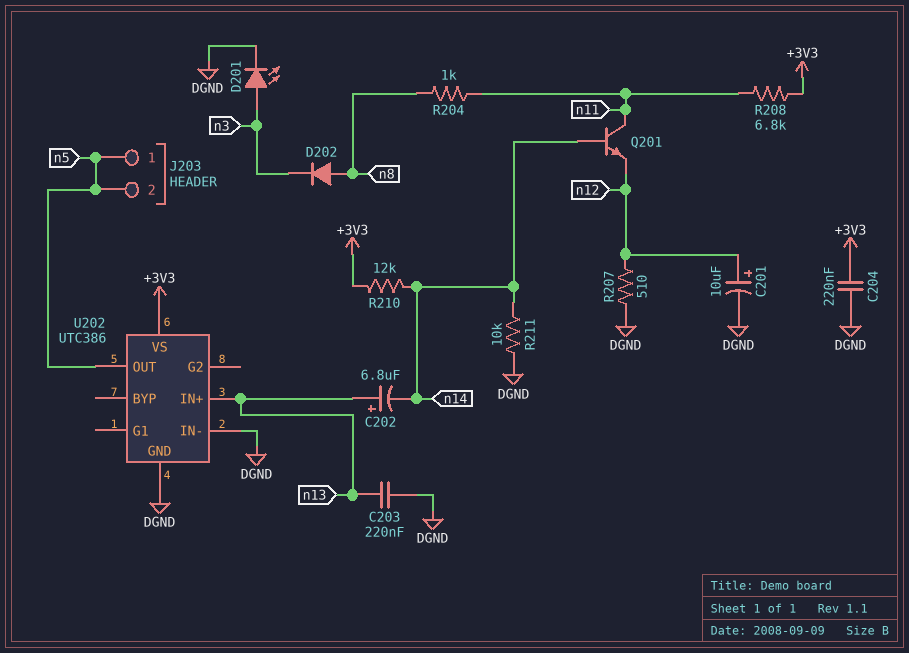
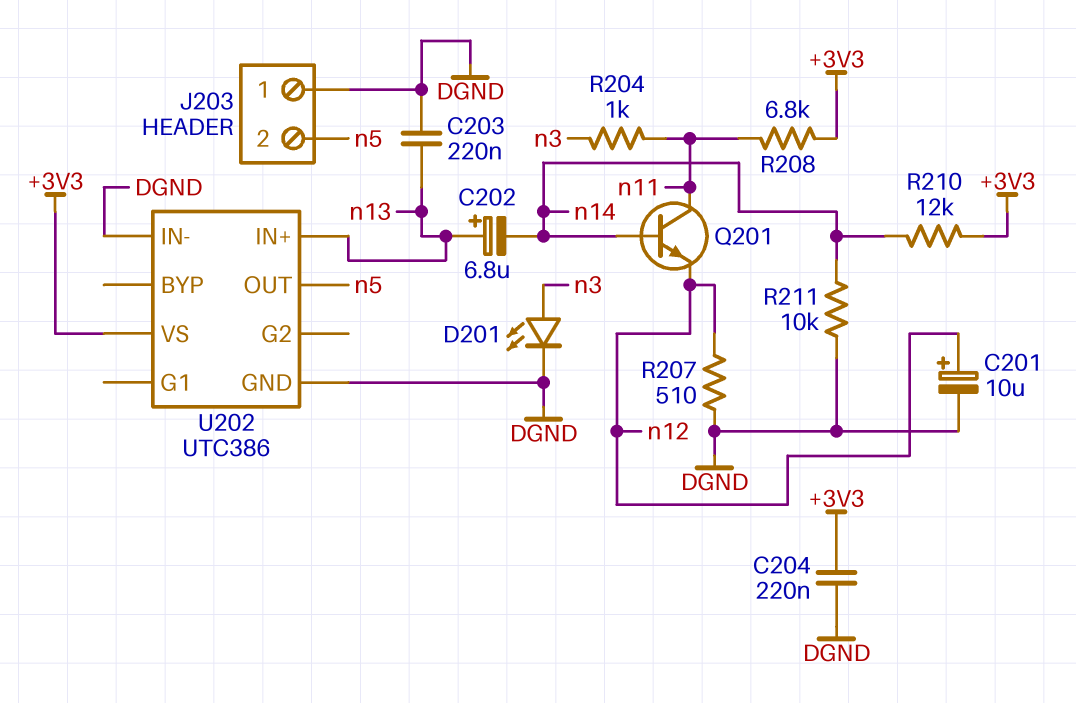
D202: diode (A n8, K n3) -> none
J203 pin 1: n5 -> DGND
R204: 1k (n8, n11) -> 1k (n3, n11)

